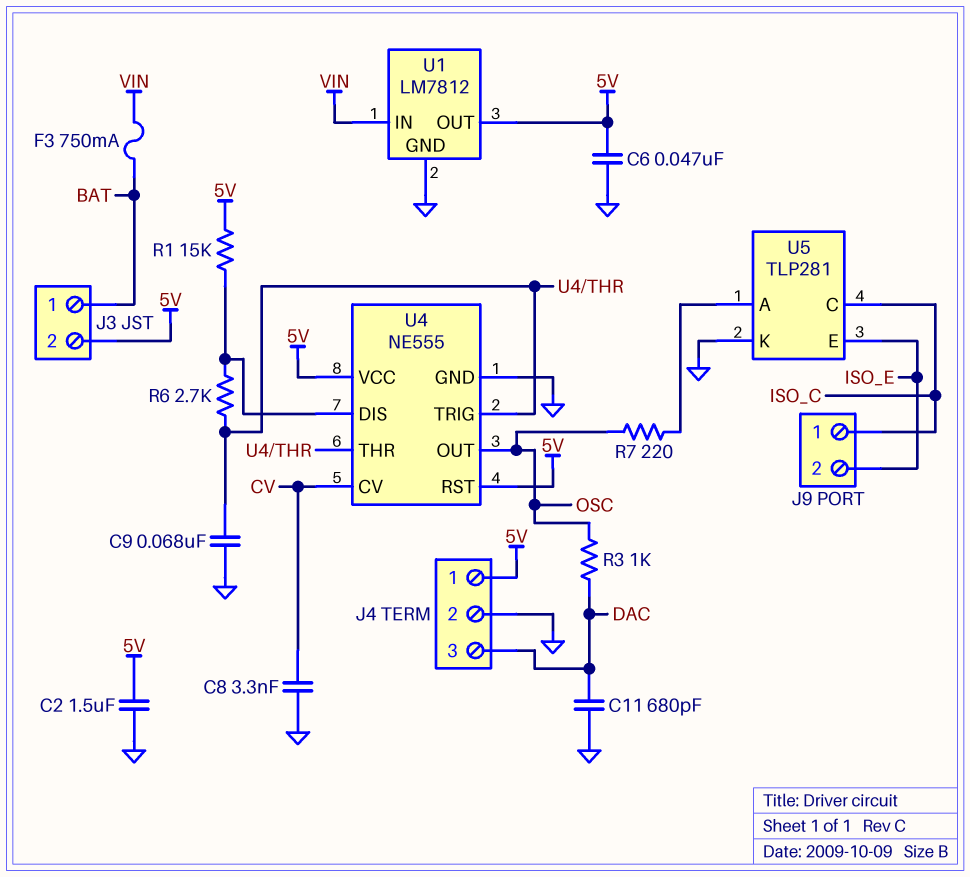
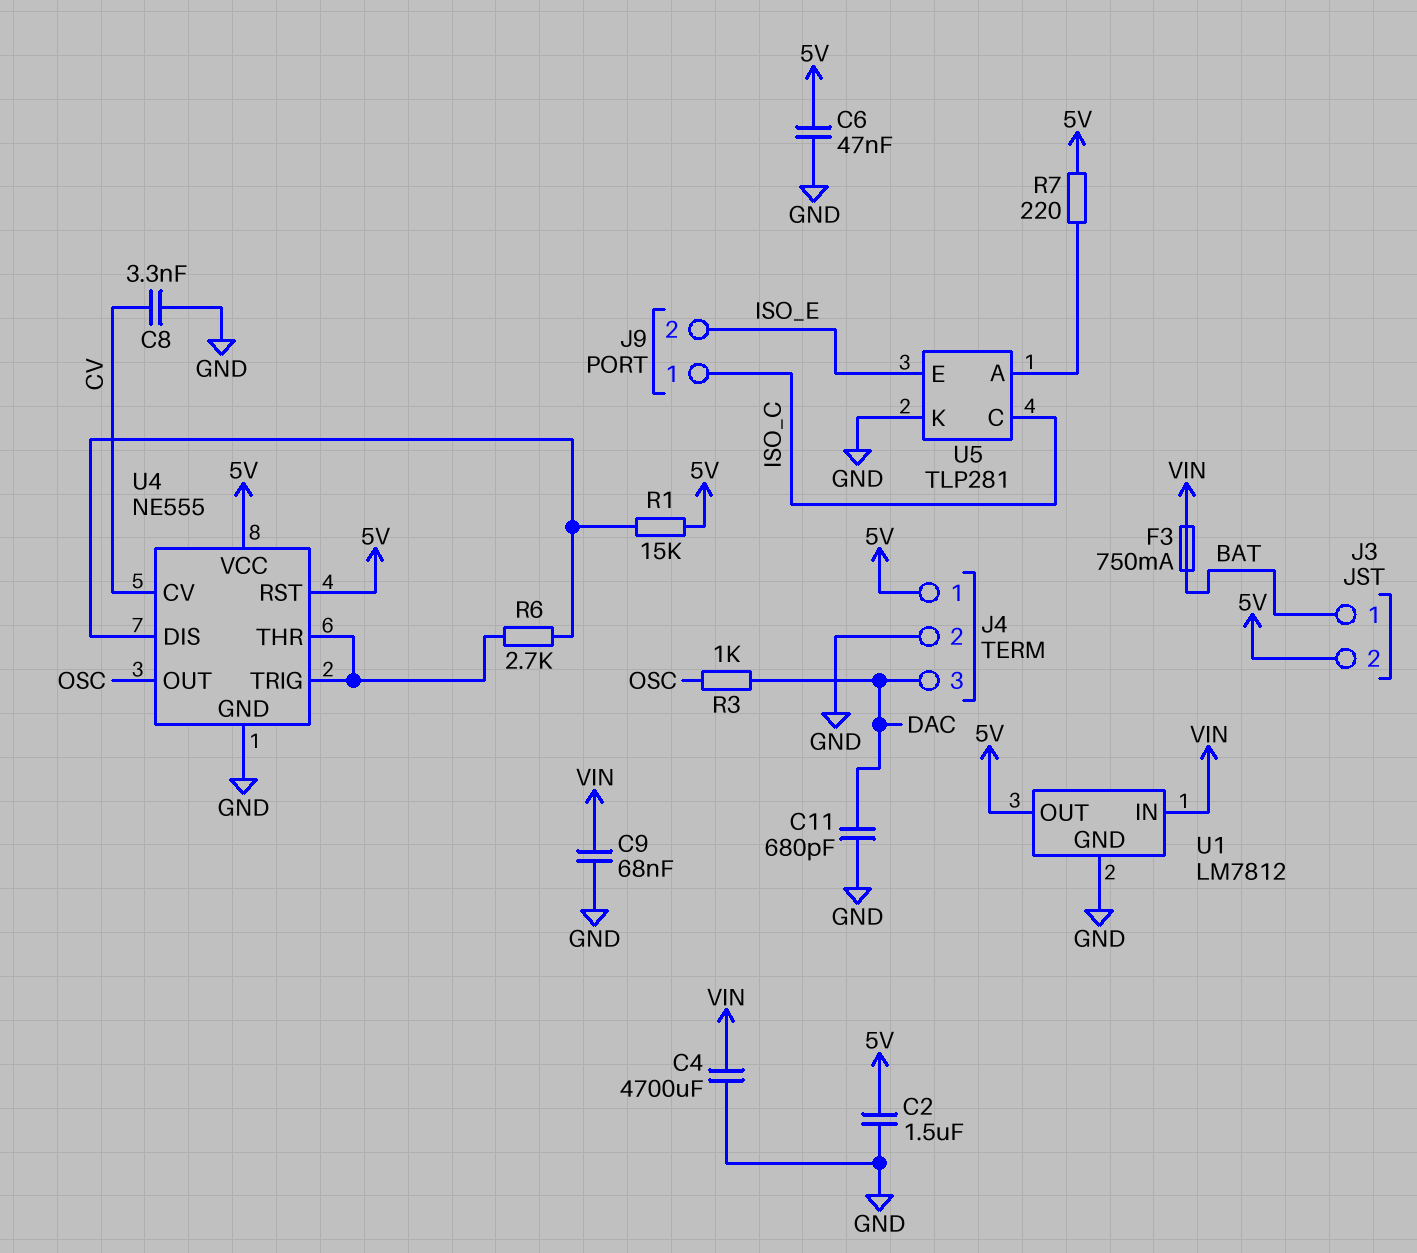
C4: none -> 4700uF (GND, VIN)
C9: 68nF (GND, U4/THR) -> 68nF (GND, VIN)
R7: 220 (OSC, U5/A) -> 220 (5V, U5/A)

